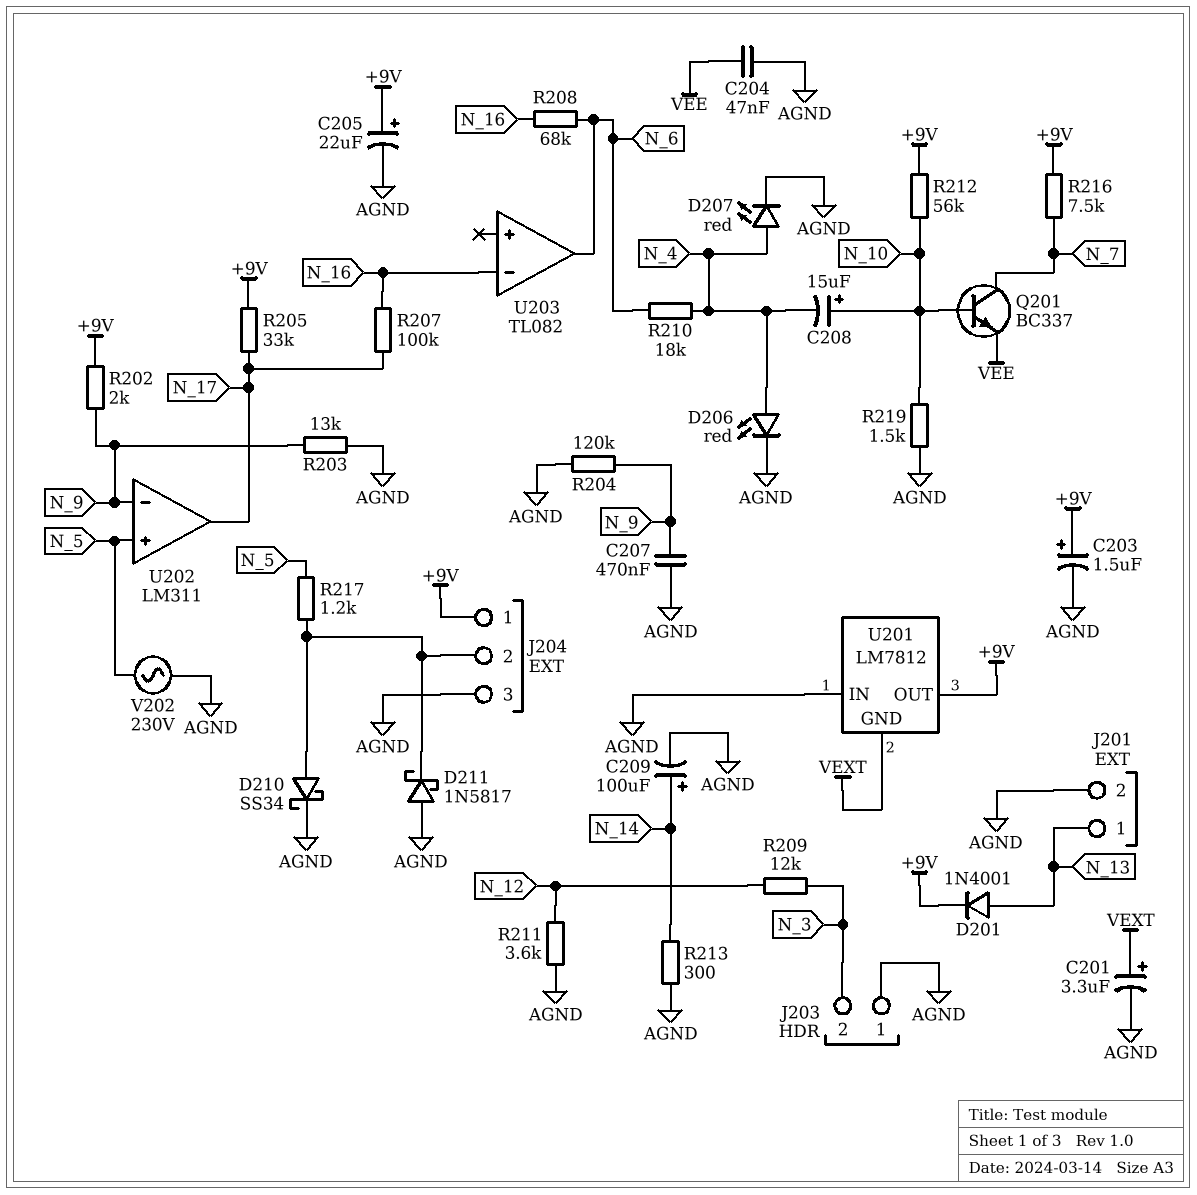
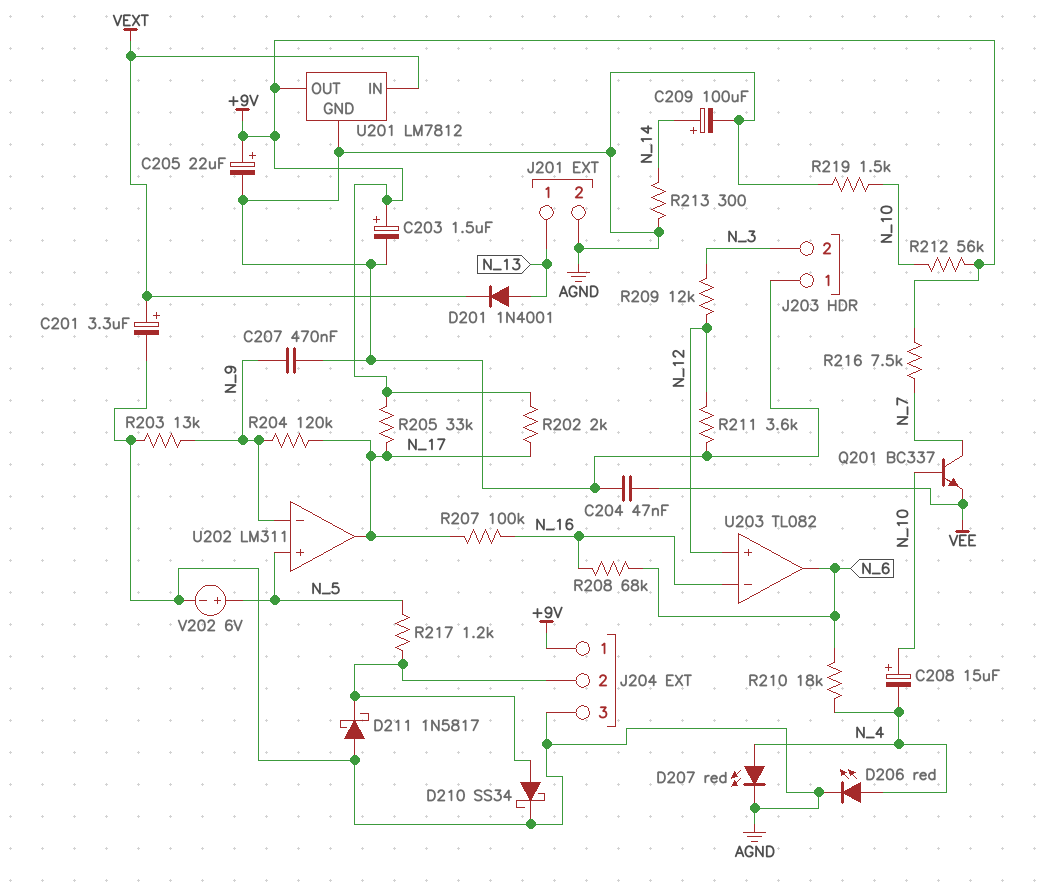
D201: diode 1N4001 (A N_13, K +9V) -> diode 1N4001 (A N_13, K VEXT)
R202: 2k (+9V, N_9) -> 2k (+9V, N_17)
R204: 120k (AGND, N_9) -> 120k (N_9, N_17)
U201 pin GND: VEXT -> AGND
U201 pin IN: AGND -> VEXT
U203 pin in+: none -> N_12
V202: AC 230V (AGND, N_5) -> 6V (plus N_5, minus AGND)

